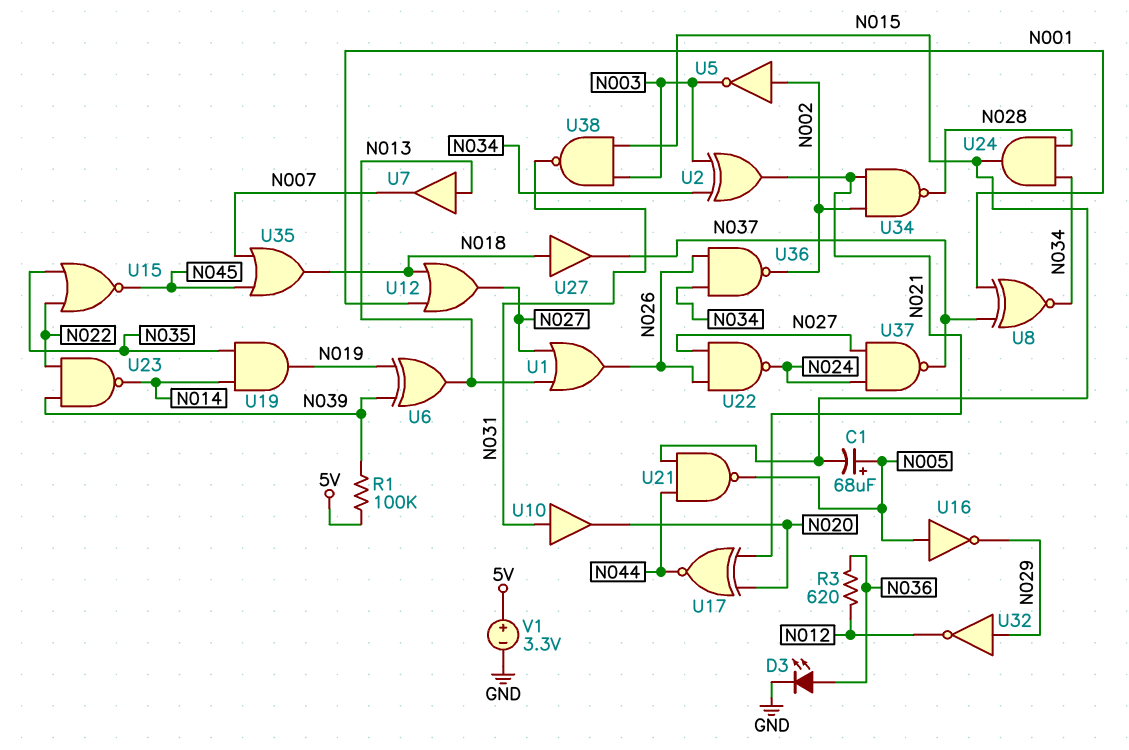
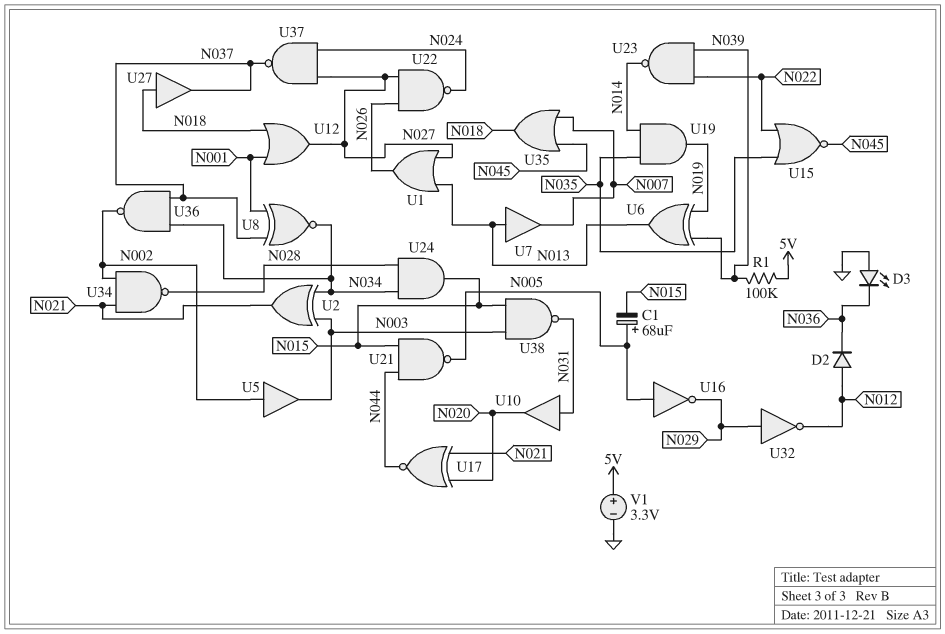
D2: none -> diode (A N012, K N036)
D3: LED (A N036, K GND) -> LED (A GND, K N036)
R3: 620 (N012, N036) -> none
U5: NOT (in N002, out N003) -> buffer (in N002, out N003)
U36: NAND (in N026, in N034, out N002) -> NAND (in N034, in N037, out N002)

